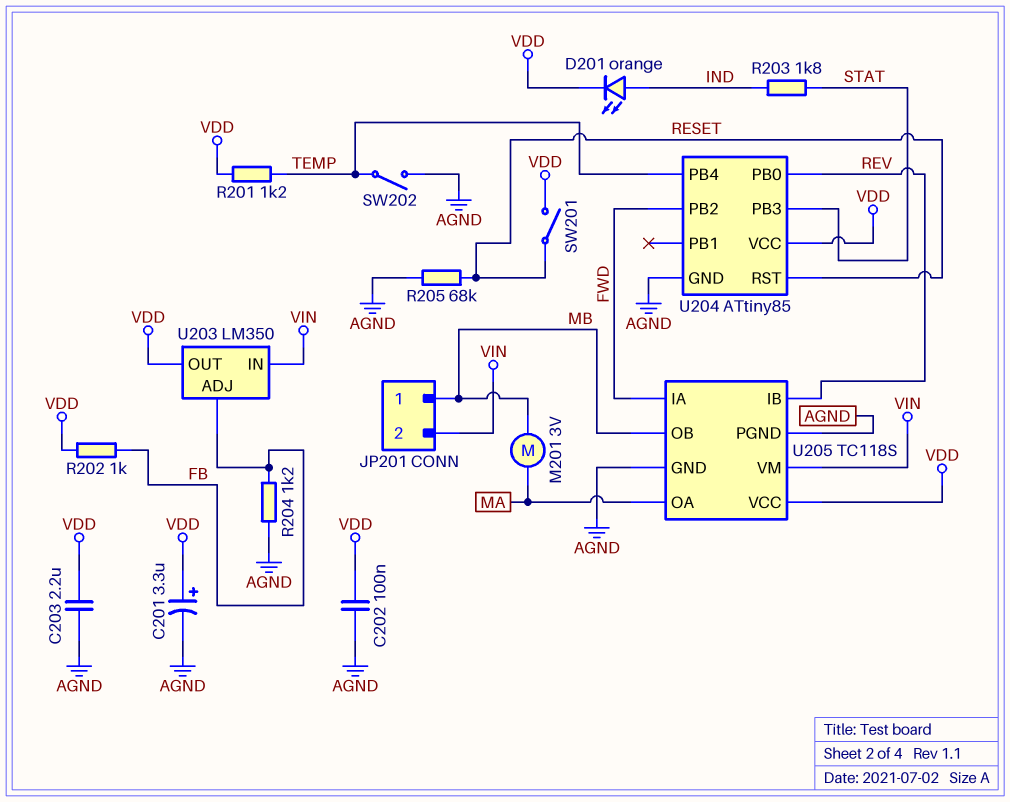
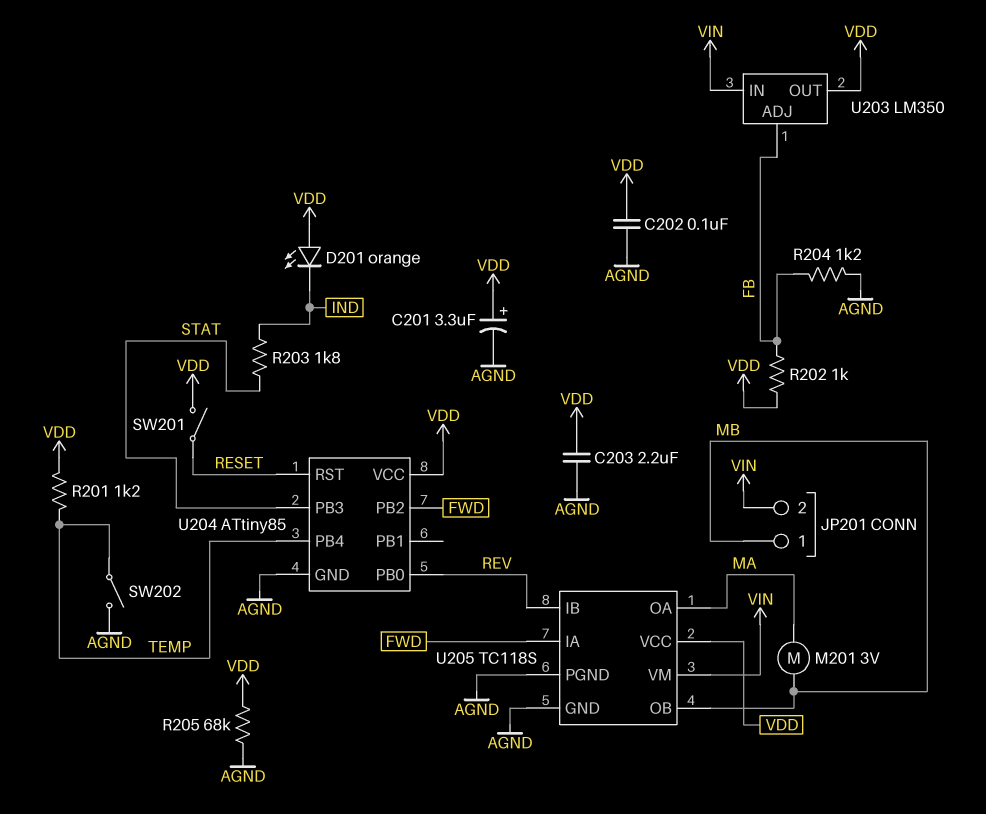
D201: LED orange (A IND, K VDD) -> LED orange (A VDD, K IND)
R205: 68k (AGND, RESET) -> 68k (AGND, VDD)

